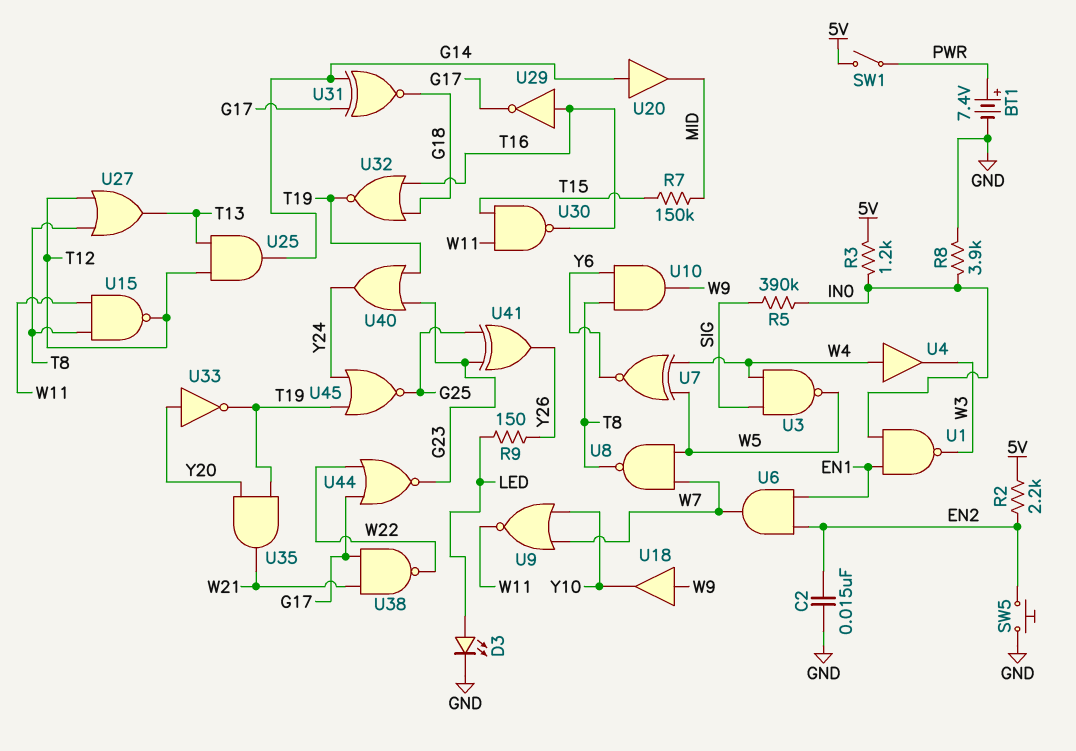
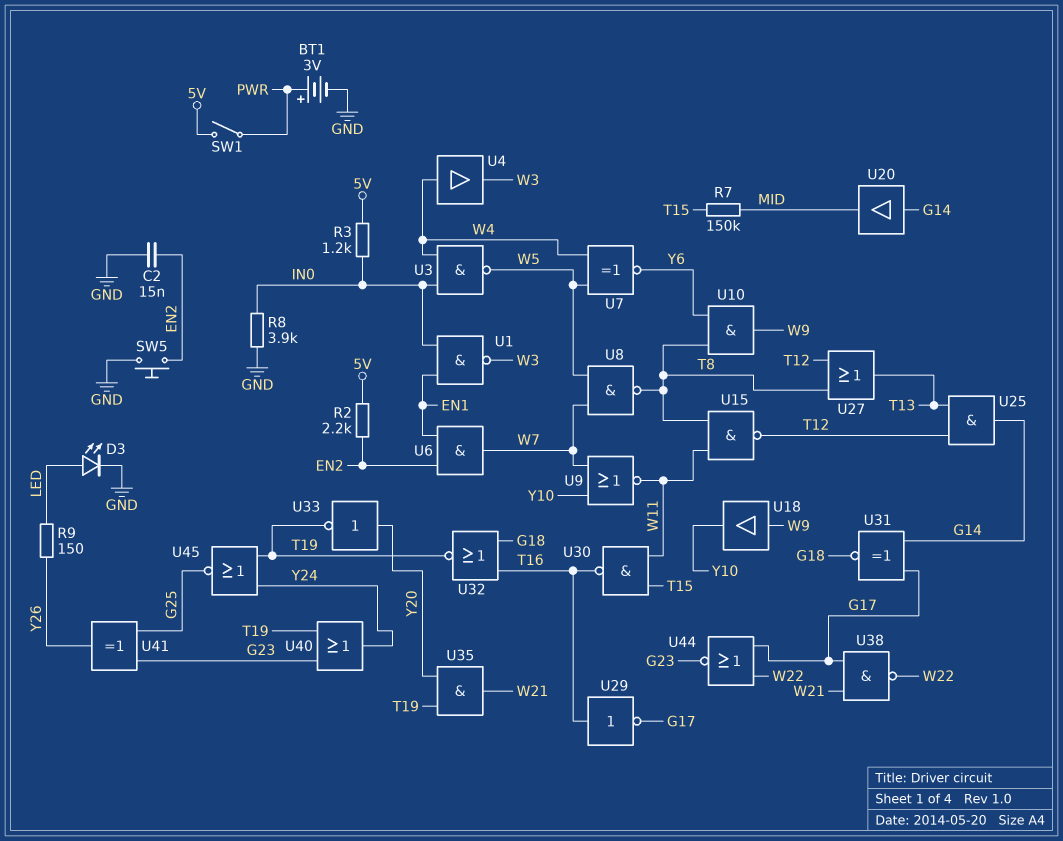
BT1: 7.4V (plus PWR, minus GND) -> 3V (plus PWR, minus GND)
R5: 390k (IN0, SIG) -> none
U3: NAND (in SIG, in W4, out W5) -> NAND (in IN0, in W4, out W5)

